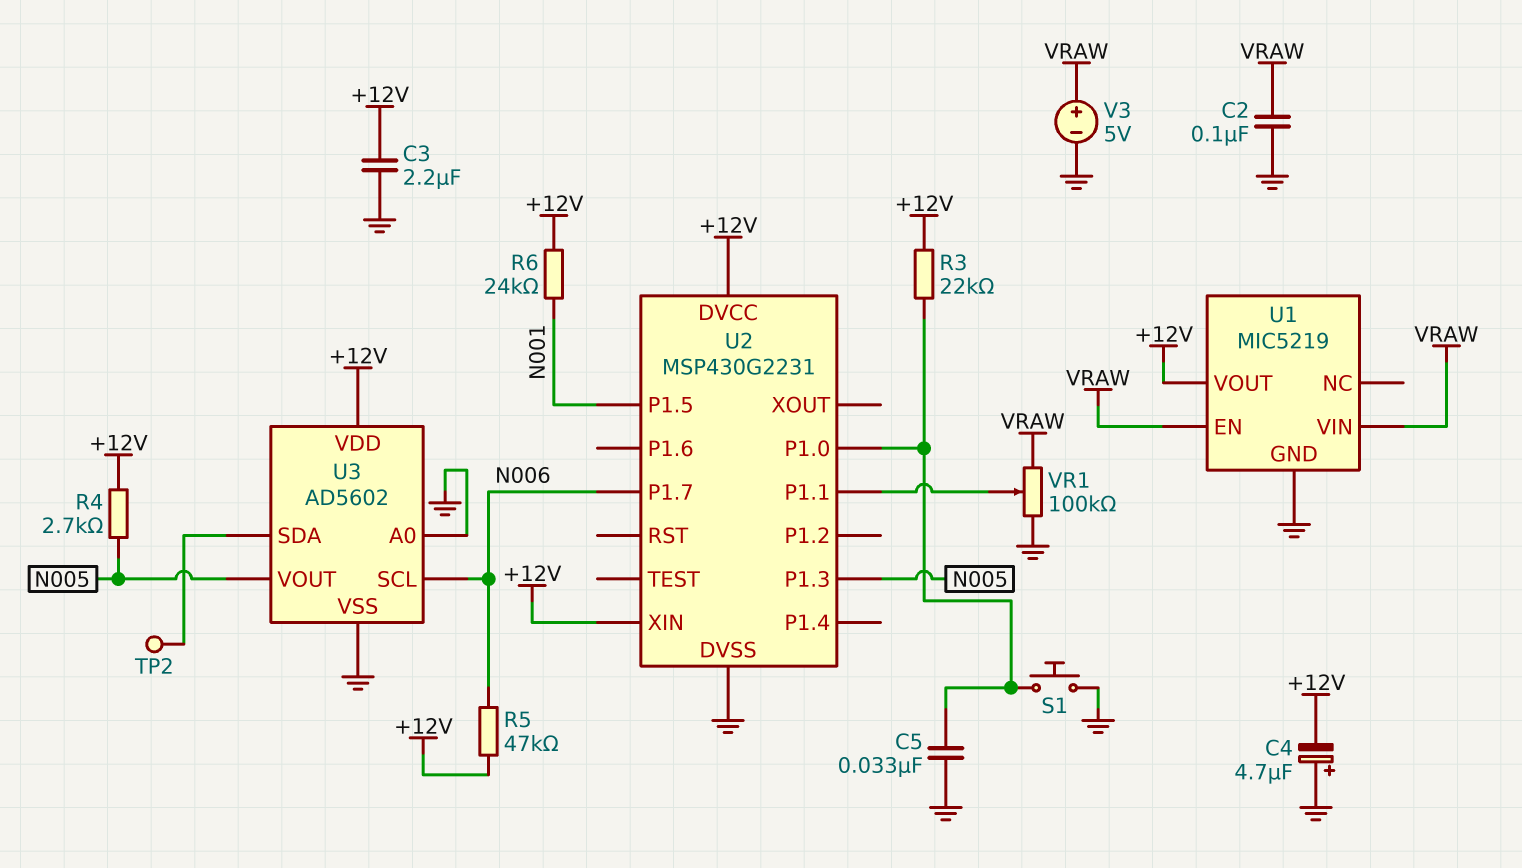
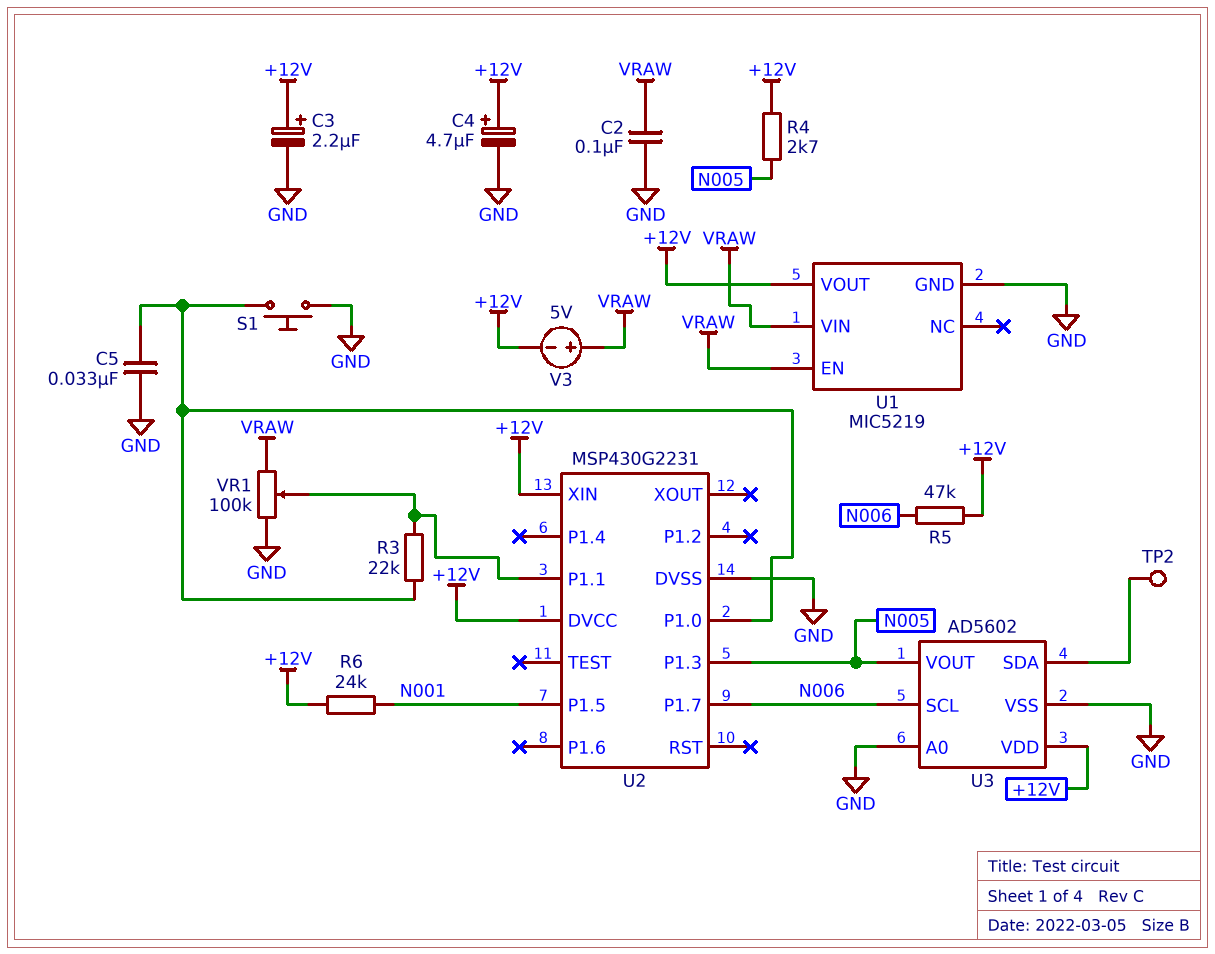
C3: 2.2uF (+12V, GND) -> 2.2uF (plus +12V, minus GND)
C4: 4.7uF (plus GND, minus +12V) -> 4.7uF (plus +12V, minus GND)
R3: 22k (+12V, U2/P1.0) -> 22k (U2/P1.0, U2/P1.1)
V3: 5V (plus VRAW, minus GND) -> 5V (plus VRAW, minus +12V)

